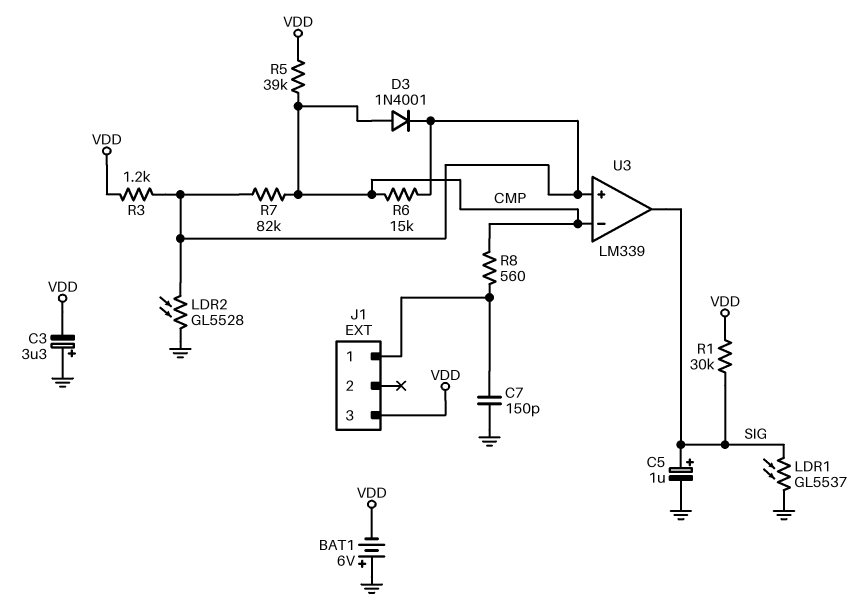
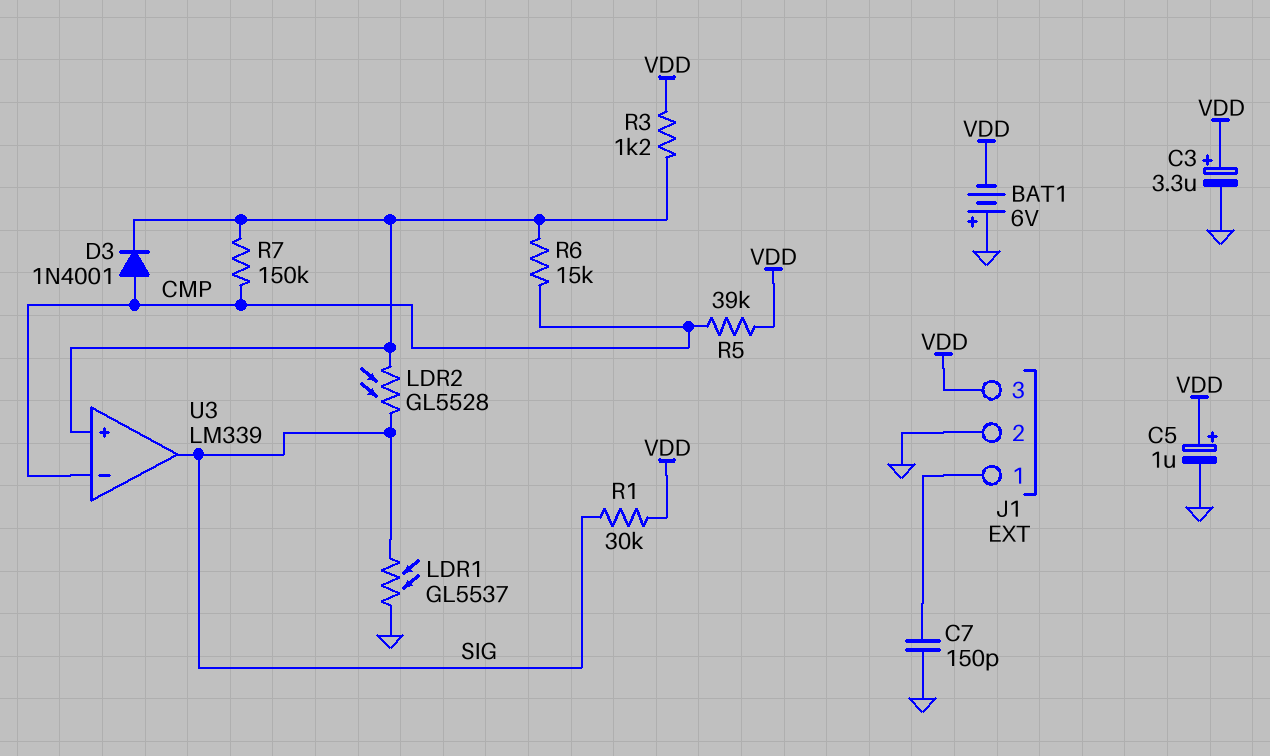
C3: 3.3uF (plus GND, minus VDD) -> 3.3uF (plus VDD, minus GND)
C5: 1uF (plus SIG, minus GND) -> 1uF (plus VDD, minus GND)
J1 pin 2: none -> GND
LDR2: GL5528 (GND, U3/in+) -> GL5528 (SIG, U3/in+)
R7: 82k (CMP, U3/in+) -> 150k (CMP, U3/in+)
R8: 560 (CMP, J1/1) -> none

